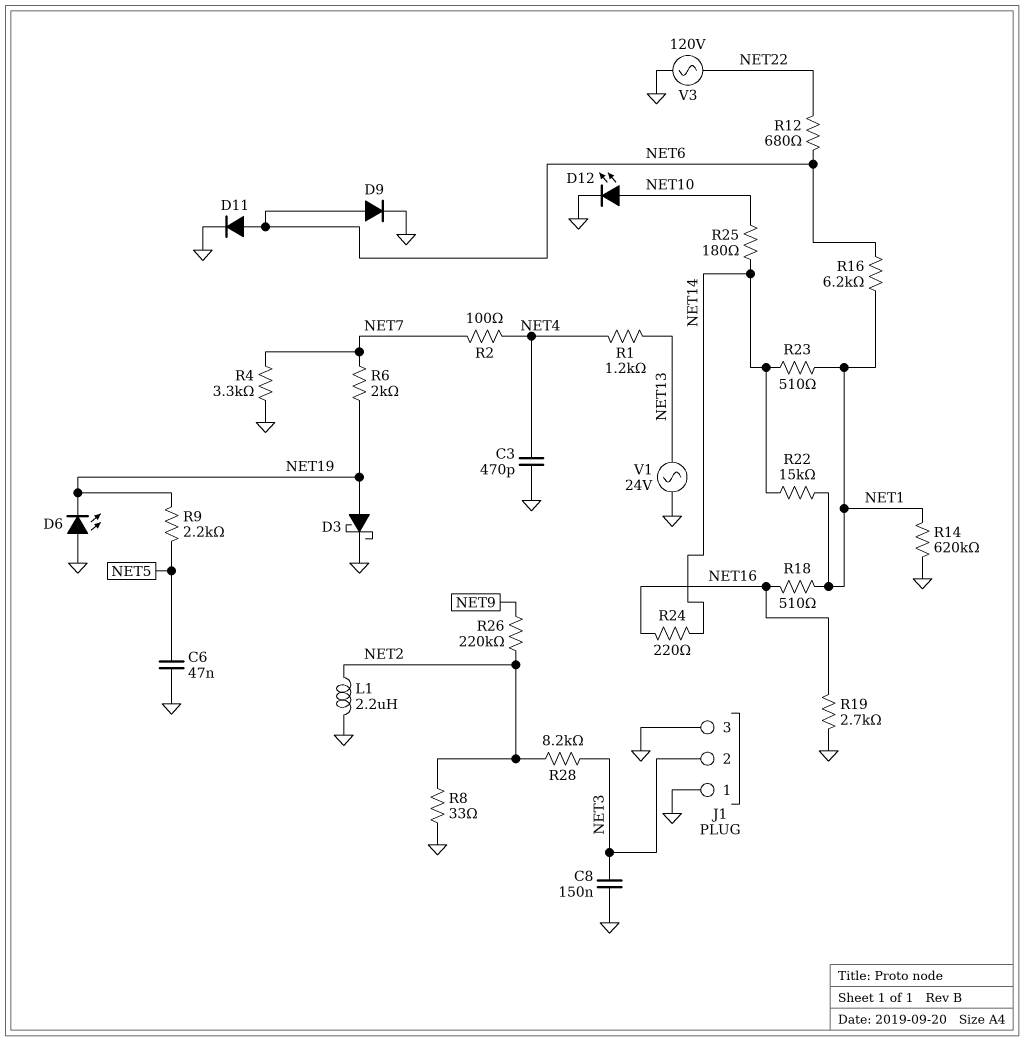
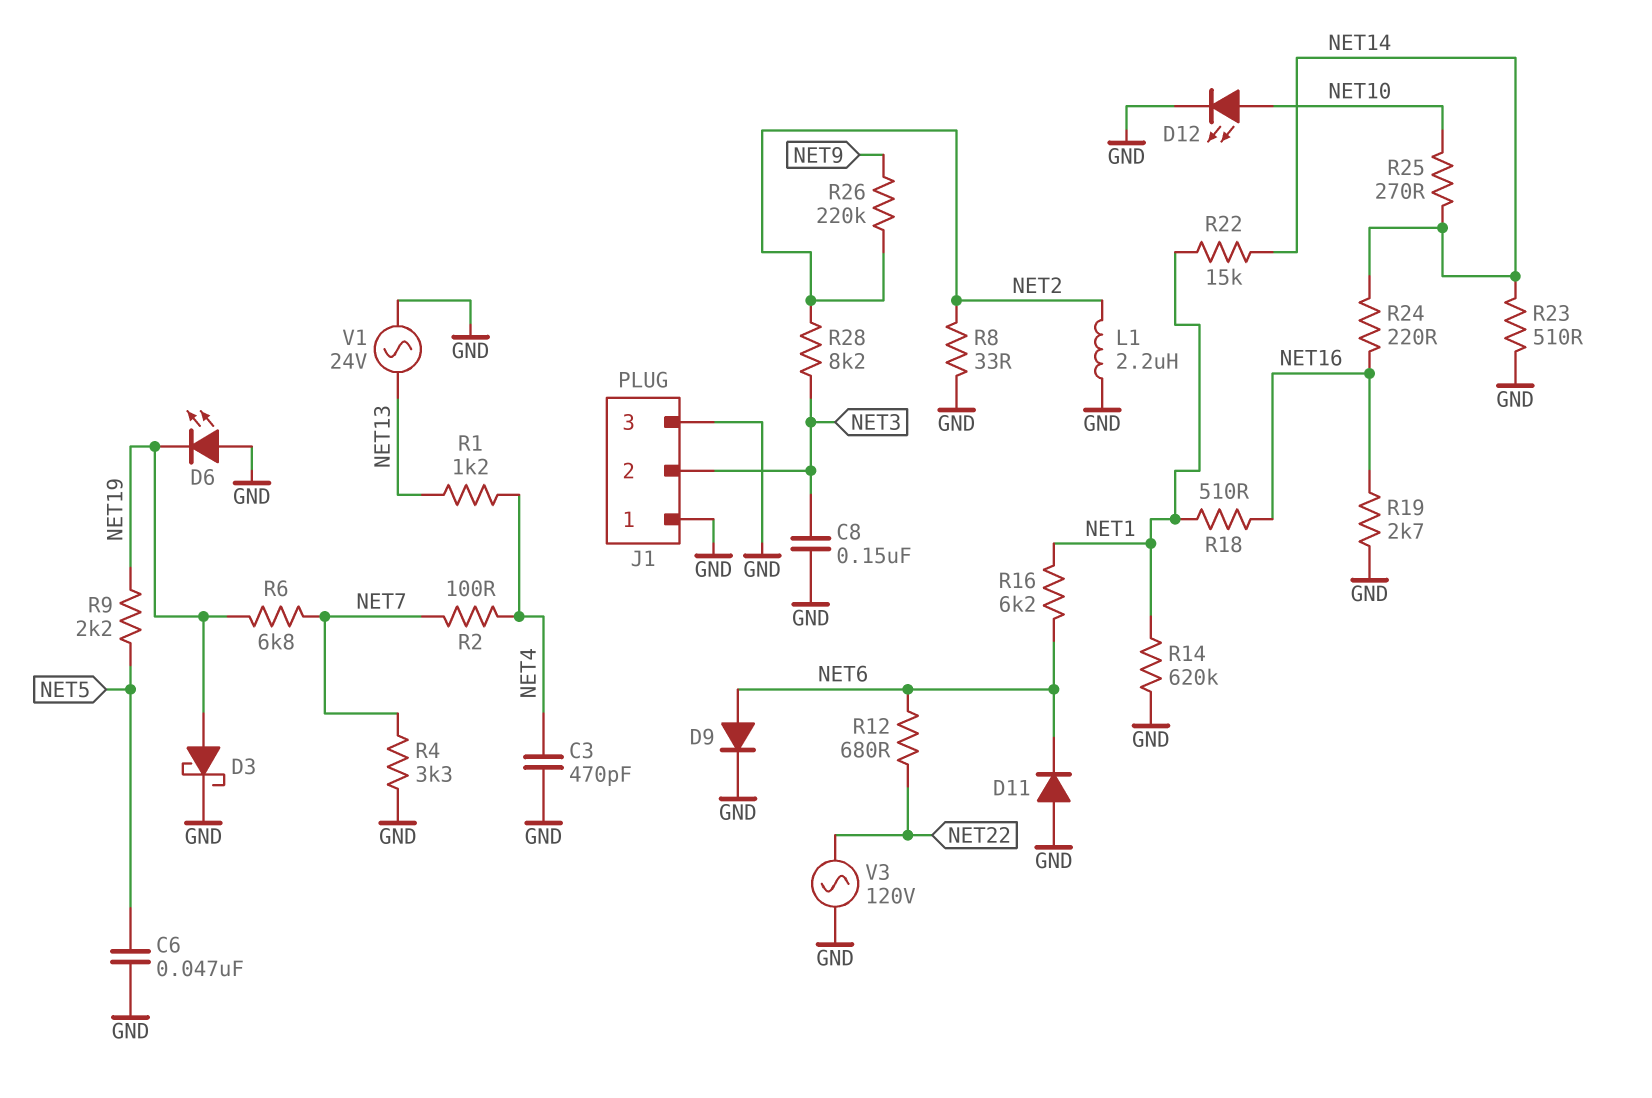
D11: diode (A NET6, K GND) -> diode (A GND, K NET6)
R6: 2k (NET7, NET19) -> 6.8k (NET7, NET19)
R23: 510 (NET1, NET14) -> 510 (GND, NET14)
R25: 180 (NET10, NET14) -> 270 (NET10, NET14)

